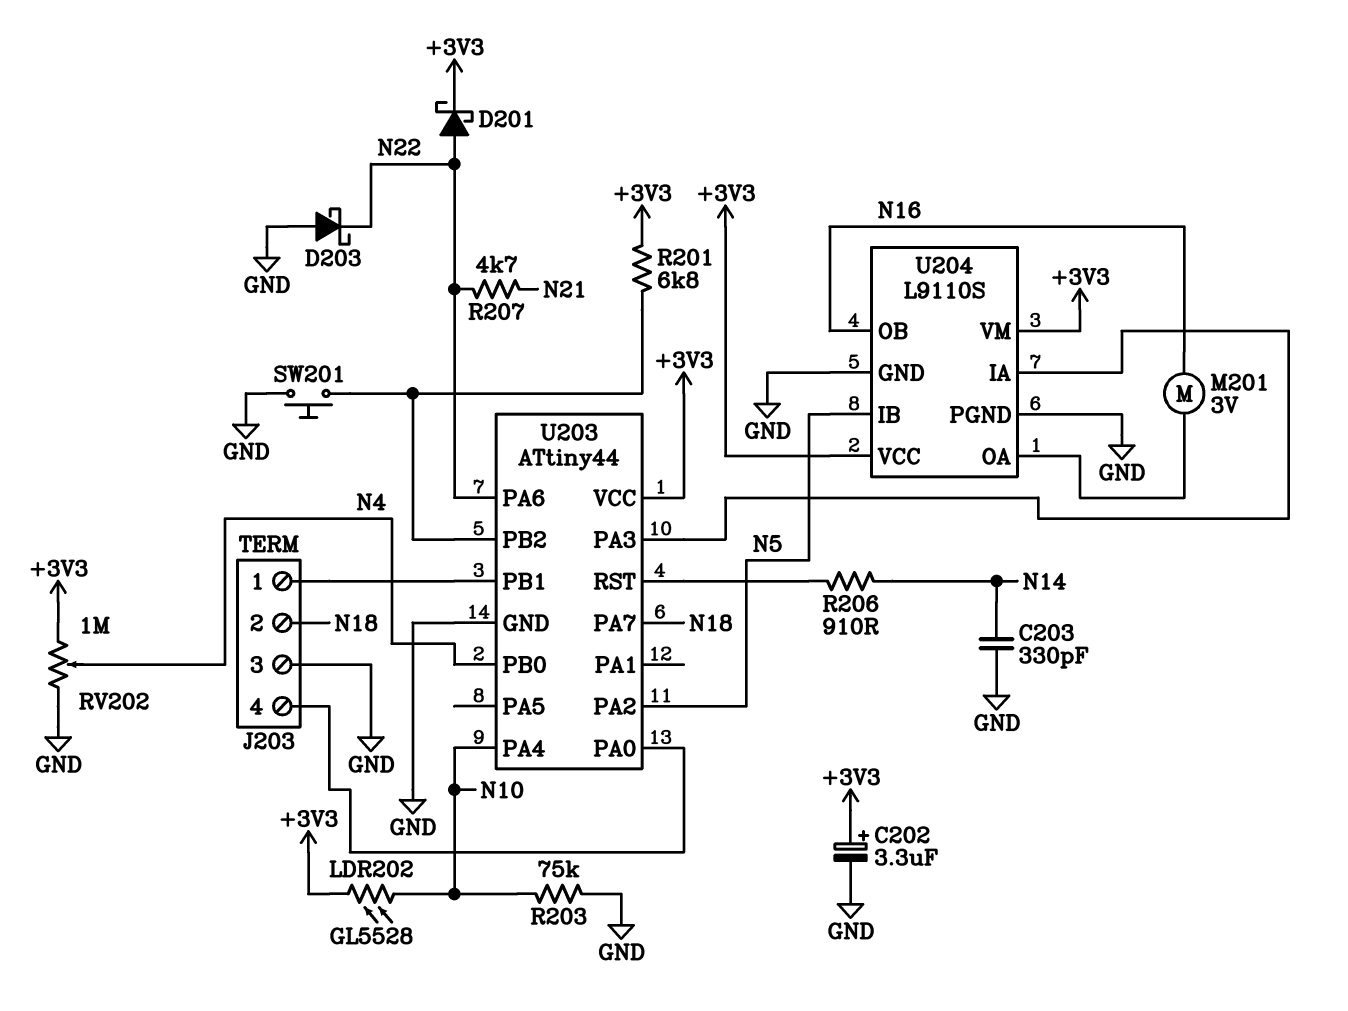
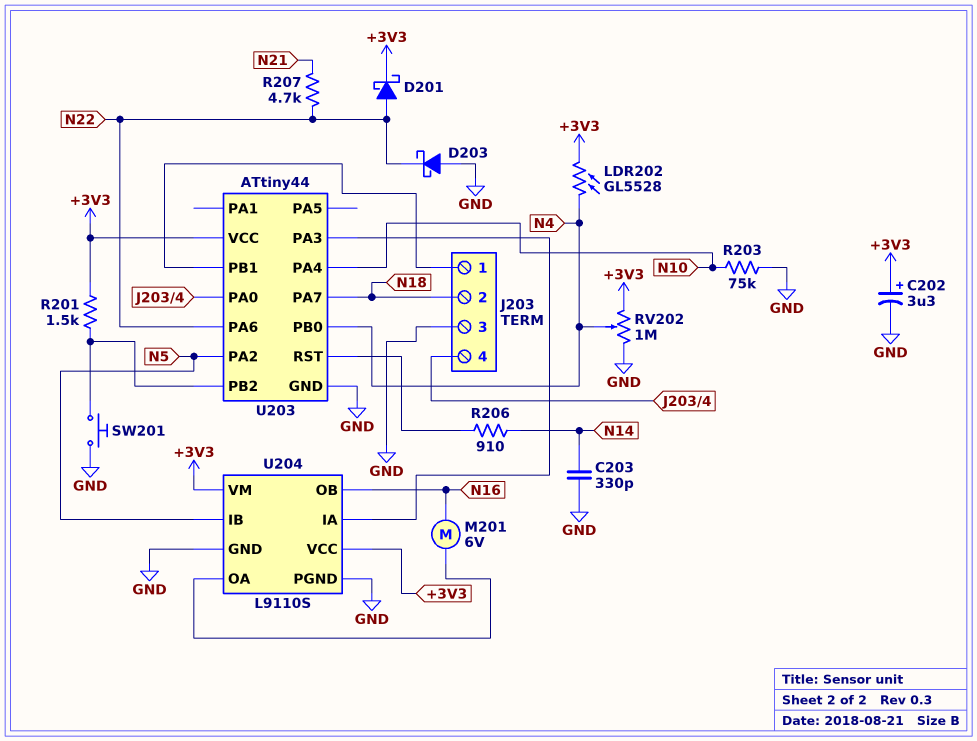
LDR202: GL5528 (+3V3, N10) -> GL5528 (+3V3, N4)
M201: motor 3V (N16, U204/OA) -> motor 6V (N16, U204/OA)
R201: 6.8k (+3V3, U203/PB2) -> 1.5k (+3V3, U203/PB2)

